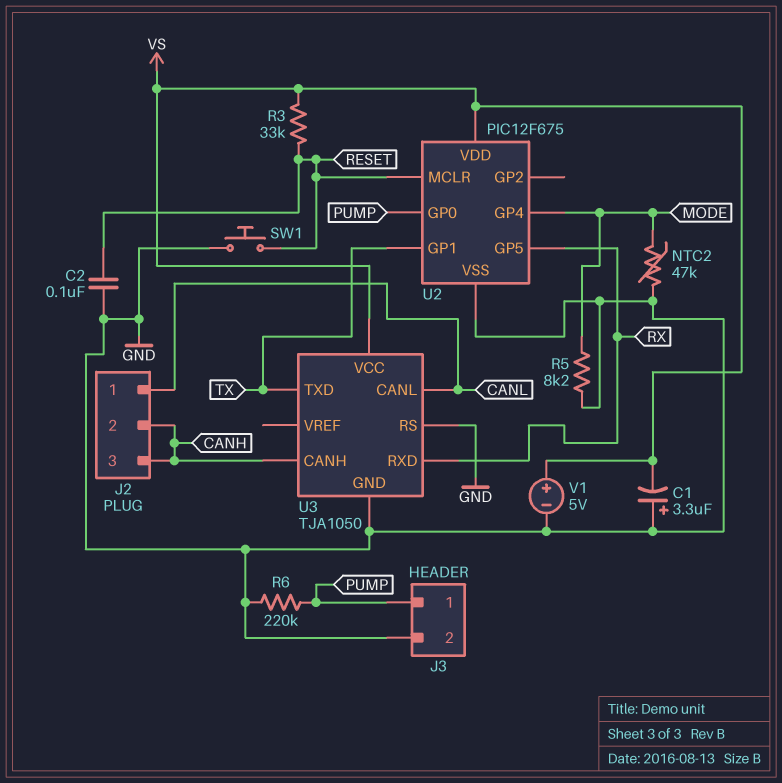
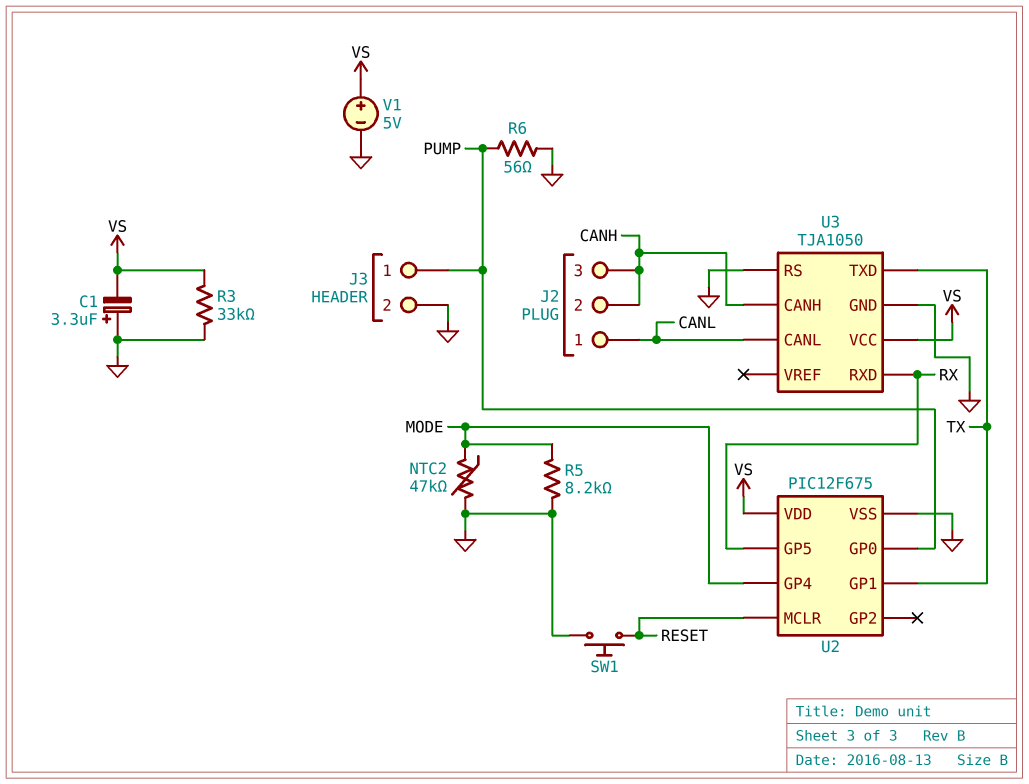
C2: 100nF (GND, RESET) -> none
R3: 33k (RESET, VS) -> 33k (GND, VS)
R6: 220k (GND, PUMP) -> 56 (GND, PUMP)

